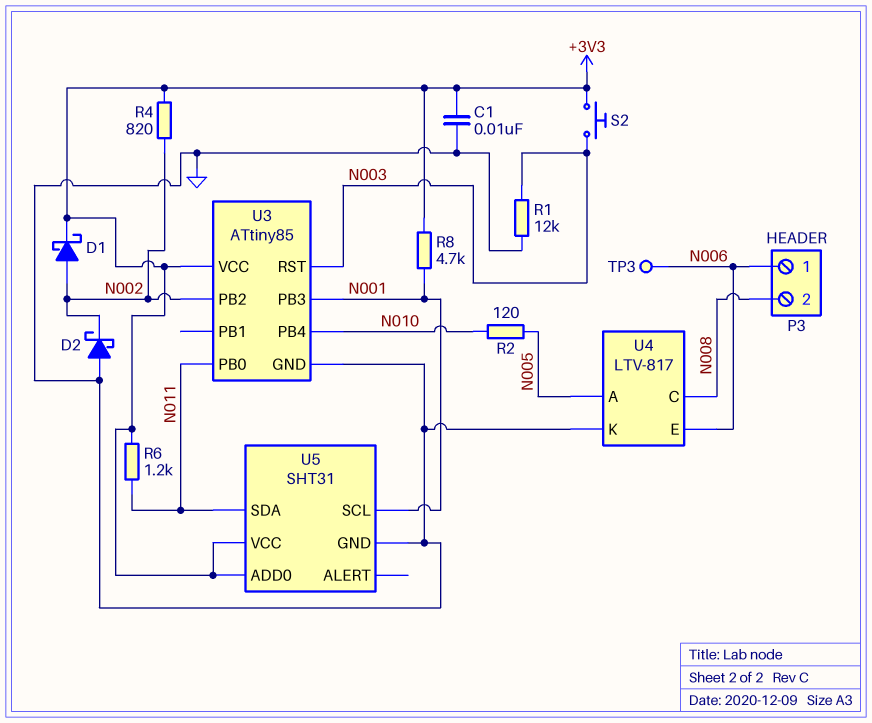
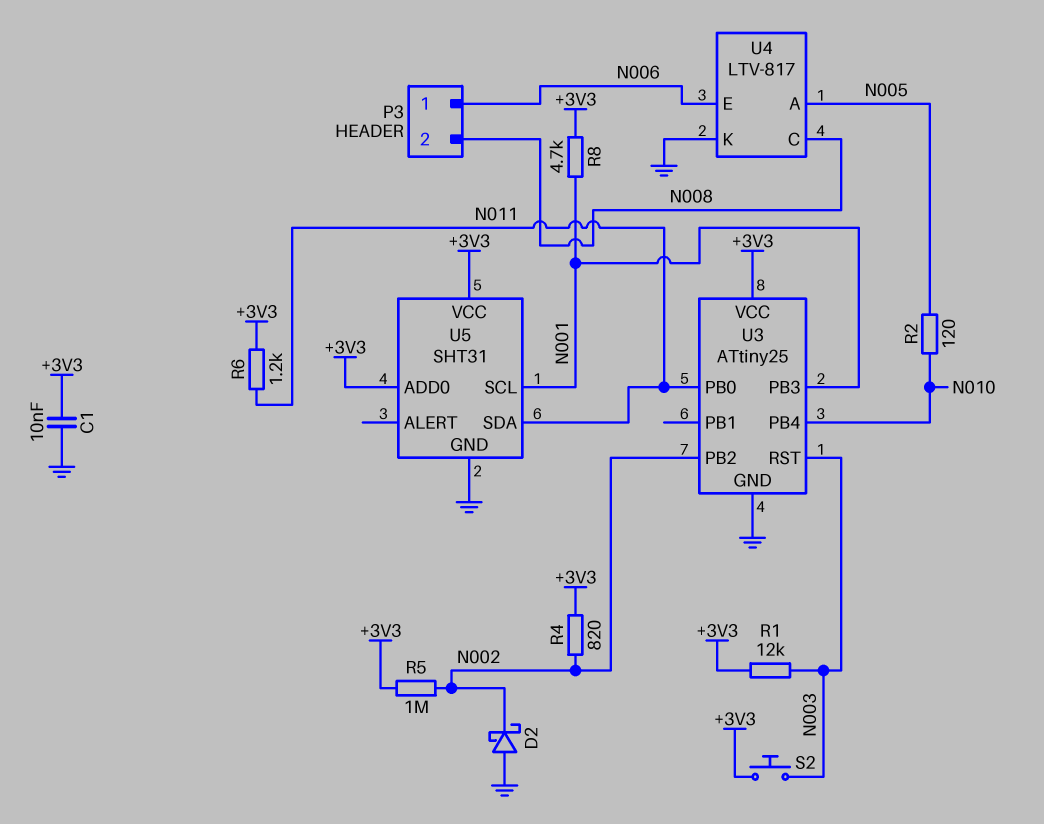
D1: schottky (A N002, K +3V3) -> none
R1: 12k (GND, N003) -> 12k (+3V3, N003)
R5: none -> 1M (+3V3, N002)
TP3: test point (N006) -> none
U3: ATtiny85 -> ATtiny25

